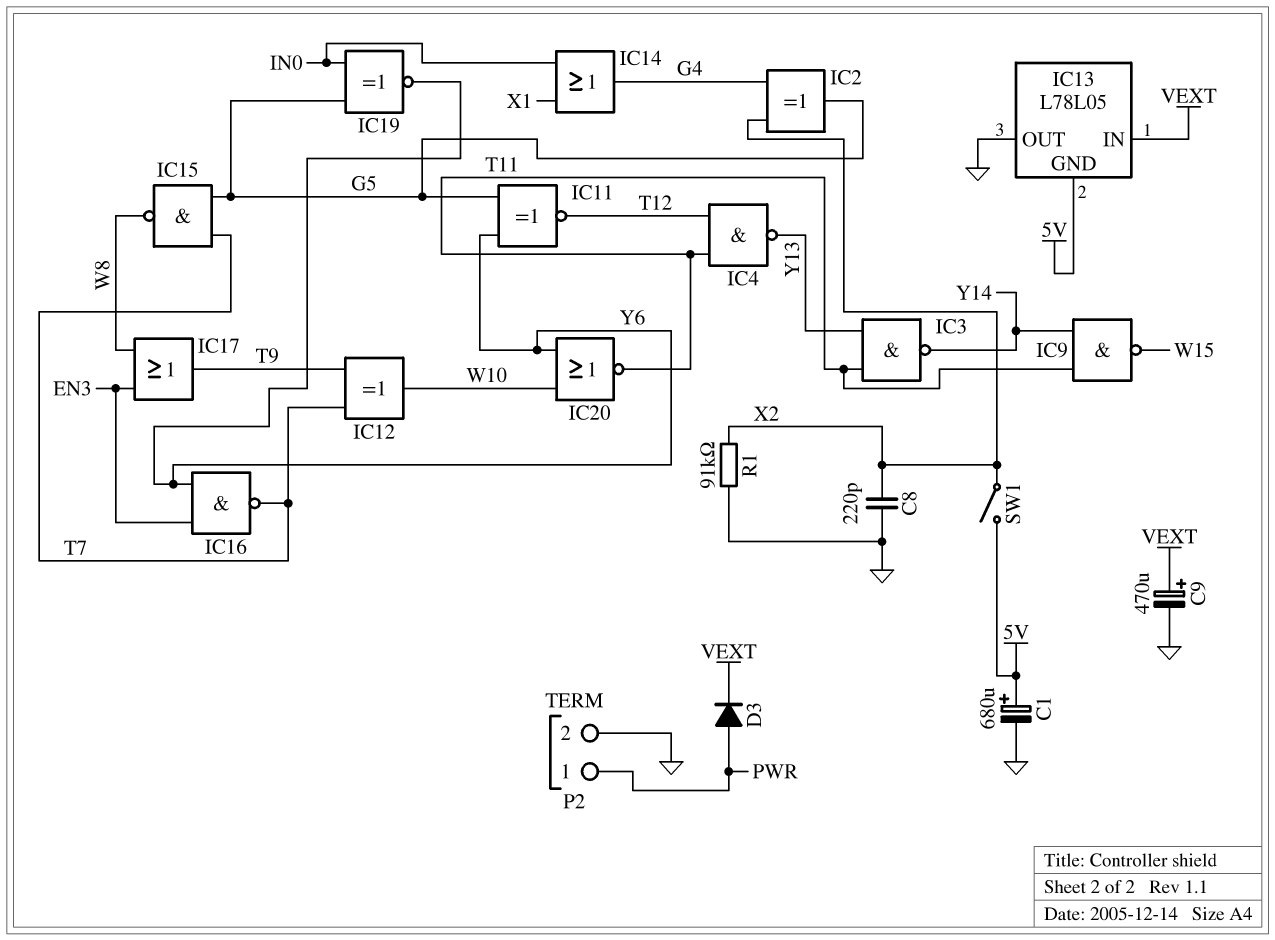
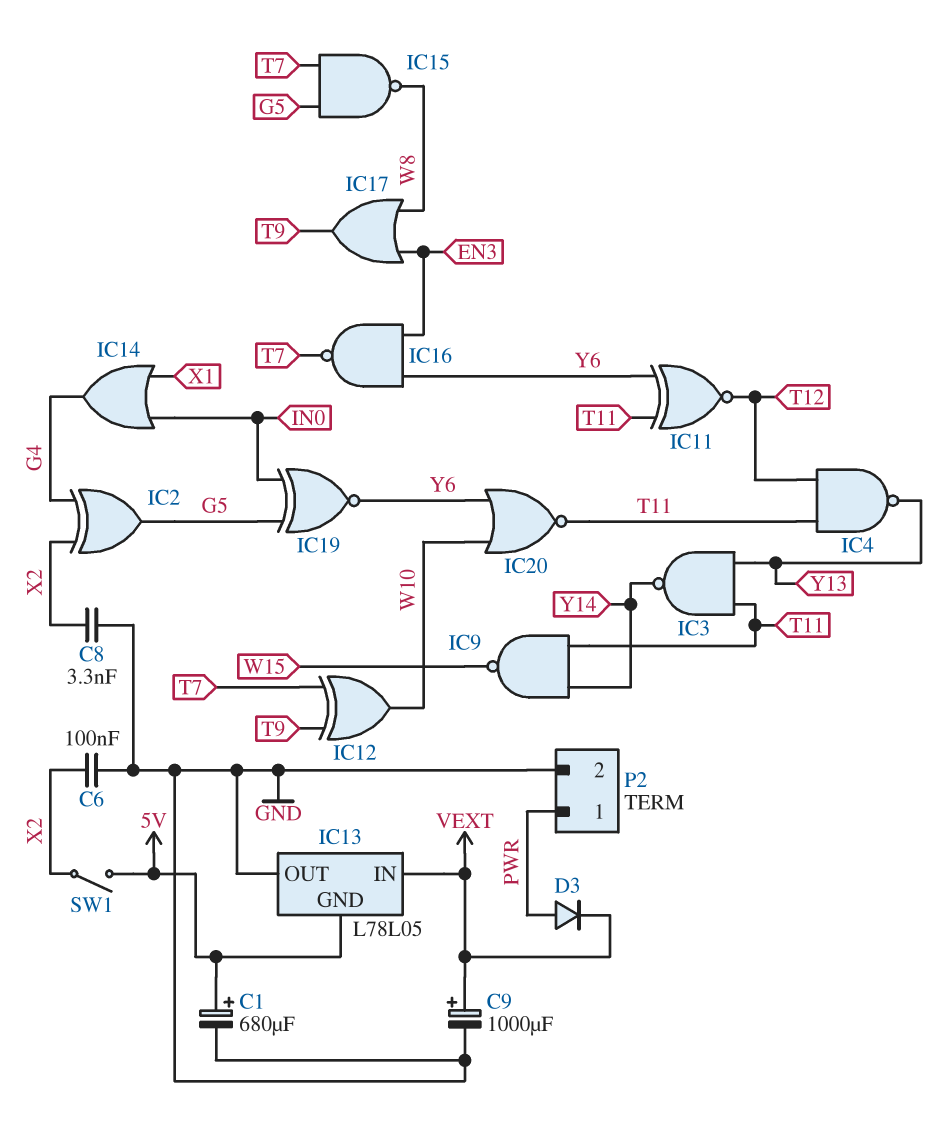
C6: none -> 100nF (GND, X2)
C8: 220pF (GND, X2) -> 3.3nF (GND, X2)
C9: 470uF (plus VEXT, minus GND) -> 1000uF (plus VEXT, minus GND)
IC11: XNOR (in G5, in Y6, out T12) -> XNOR (in T11, in Y6, out T12)
R1: 91k (GND, X2) -> none

